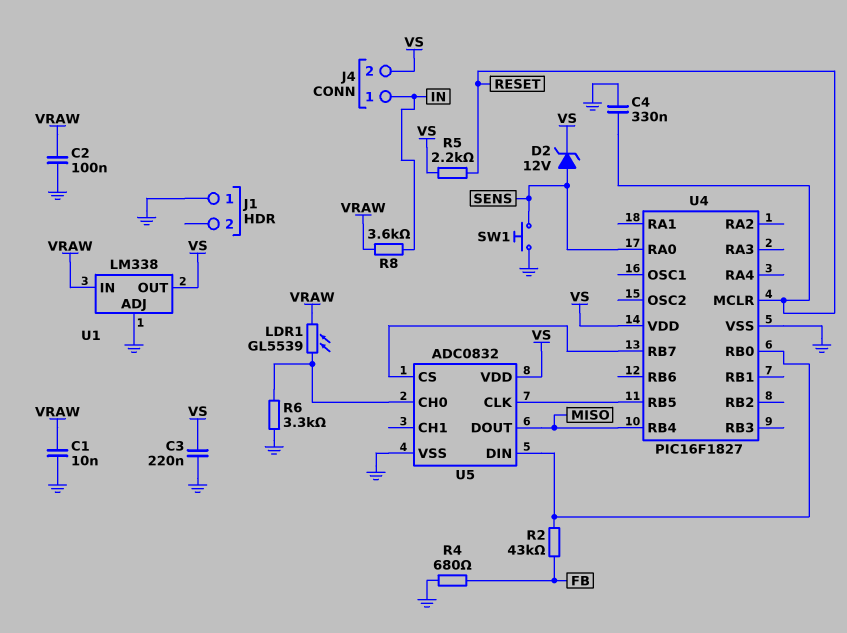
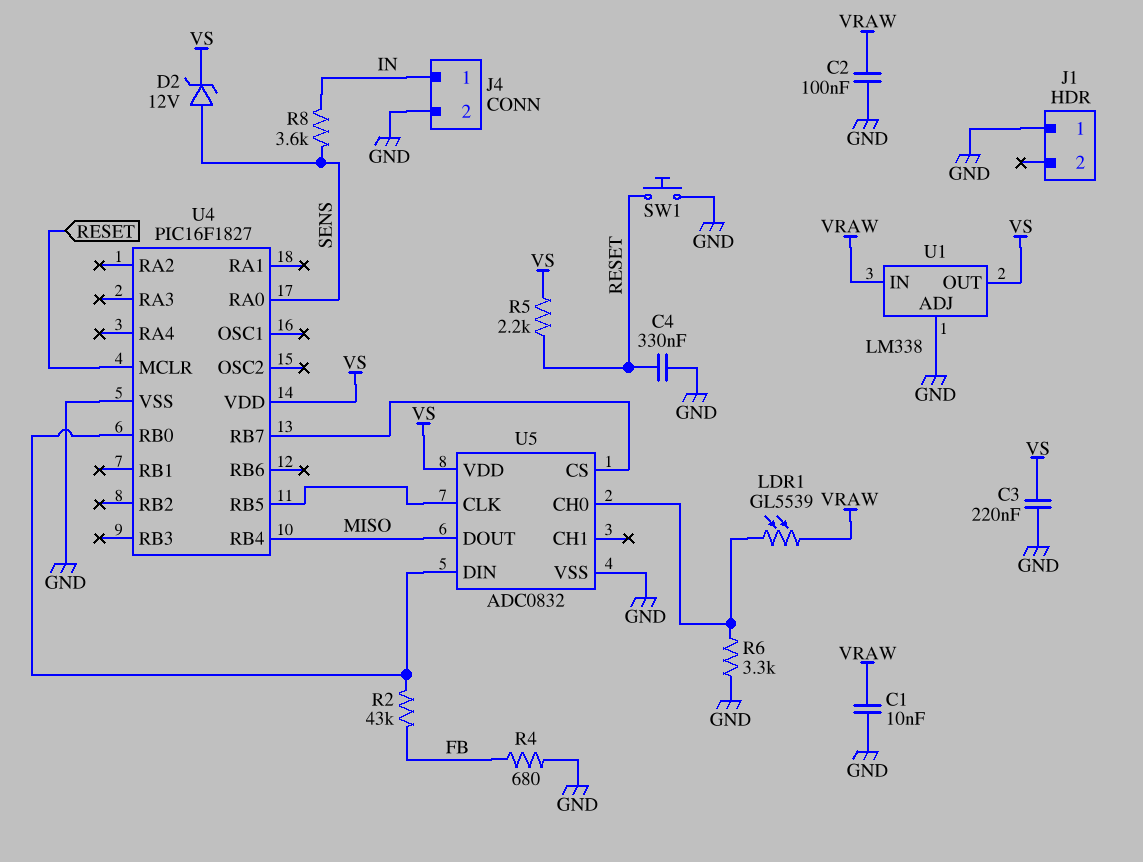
J4 pin 2: VS -> GND
R8: 3.6k (IN, VRAW) -> 3.6k (IN, SENS)
SW1: button (GND, SENS) -> button (GND, RESET)

